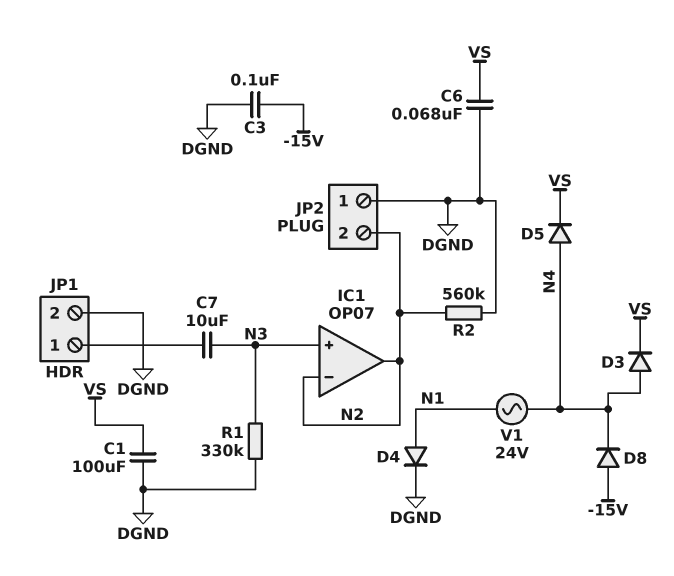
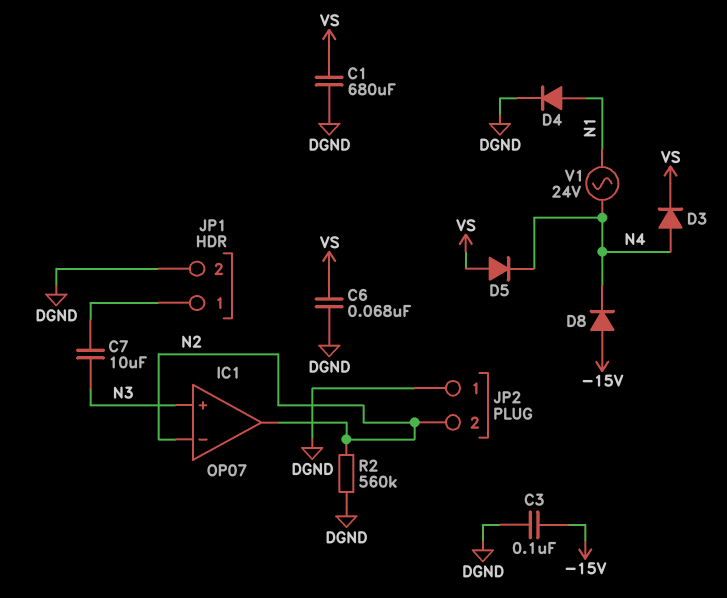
C1: 100uF (DGND, VS) -> 680uF (DGND, VS)
D5: diode (A N4, K VS) -> diode (A VS, K N4)
R1: 330k (DGND, N3) -> none

